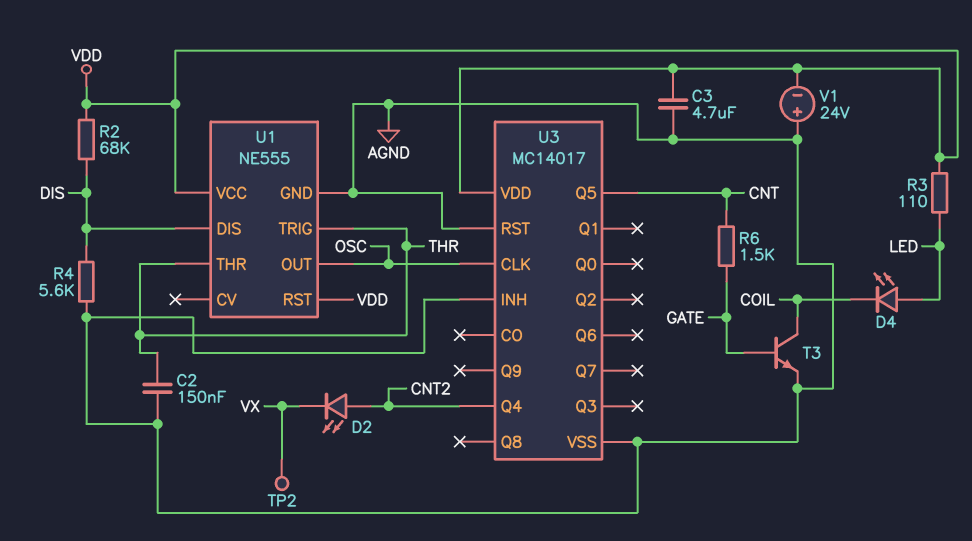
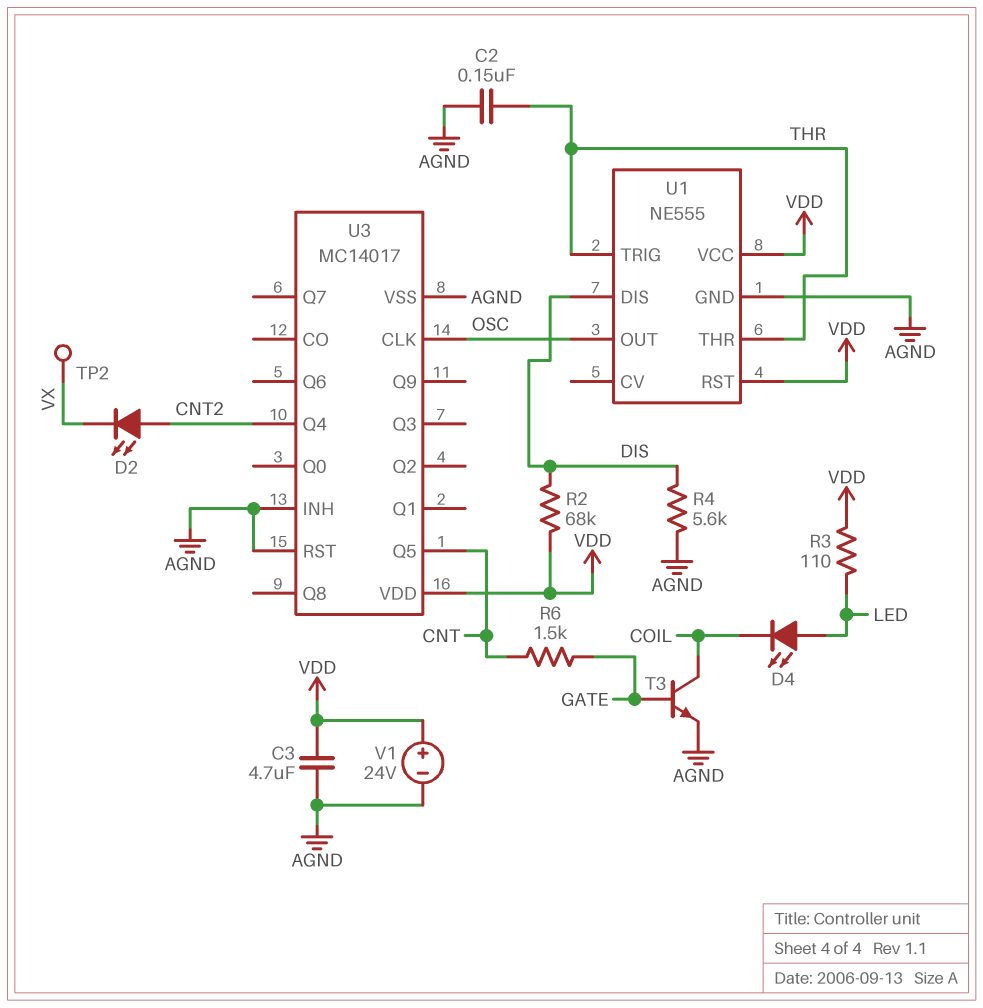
V1: 24V (plus AGND, minus VDD) -> 24V (plus VDD, minus AGND)

